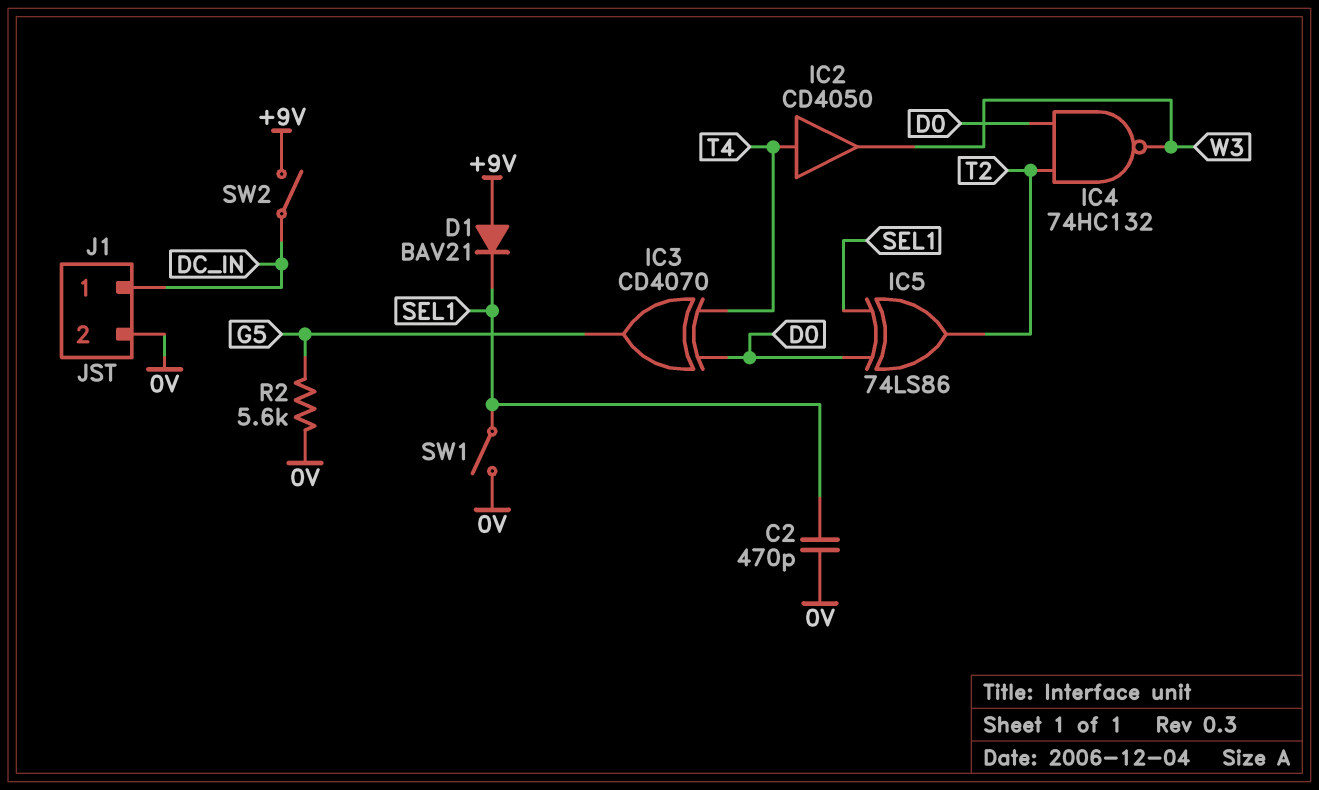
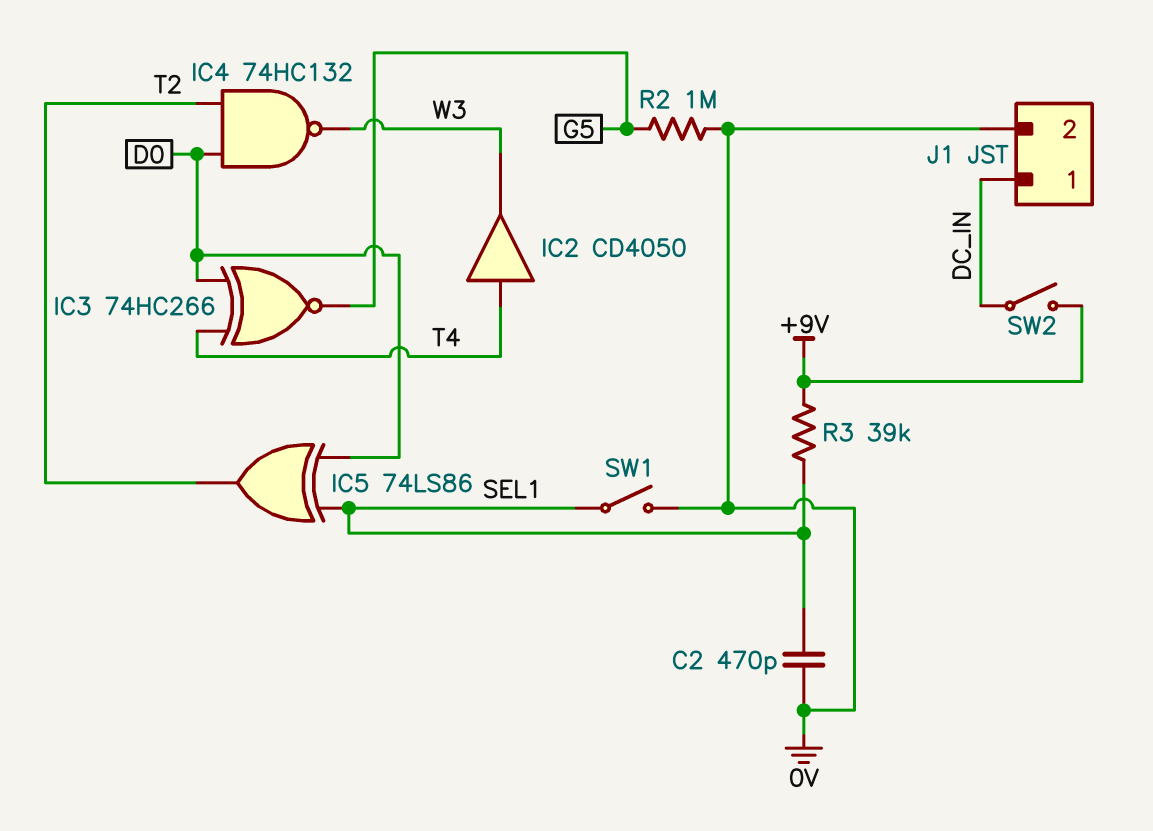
D1: diode BAV21 (A +9V, K SEL1) -> none
IC3: XOR CD4070 (in D0, in T4, out G5) -> XNOR 74HC266 (in D0, in T4, out G5)
R2: 5.6k (0V, G5) -> 1M (0V, G5)
R3: none -> 39k (+9V, SEL1)

